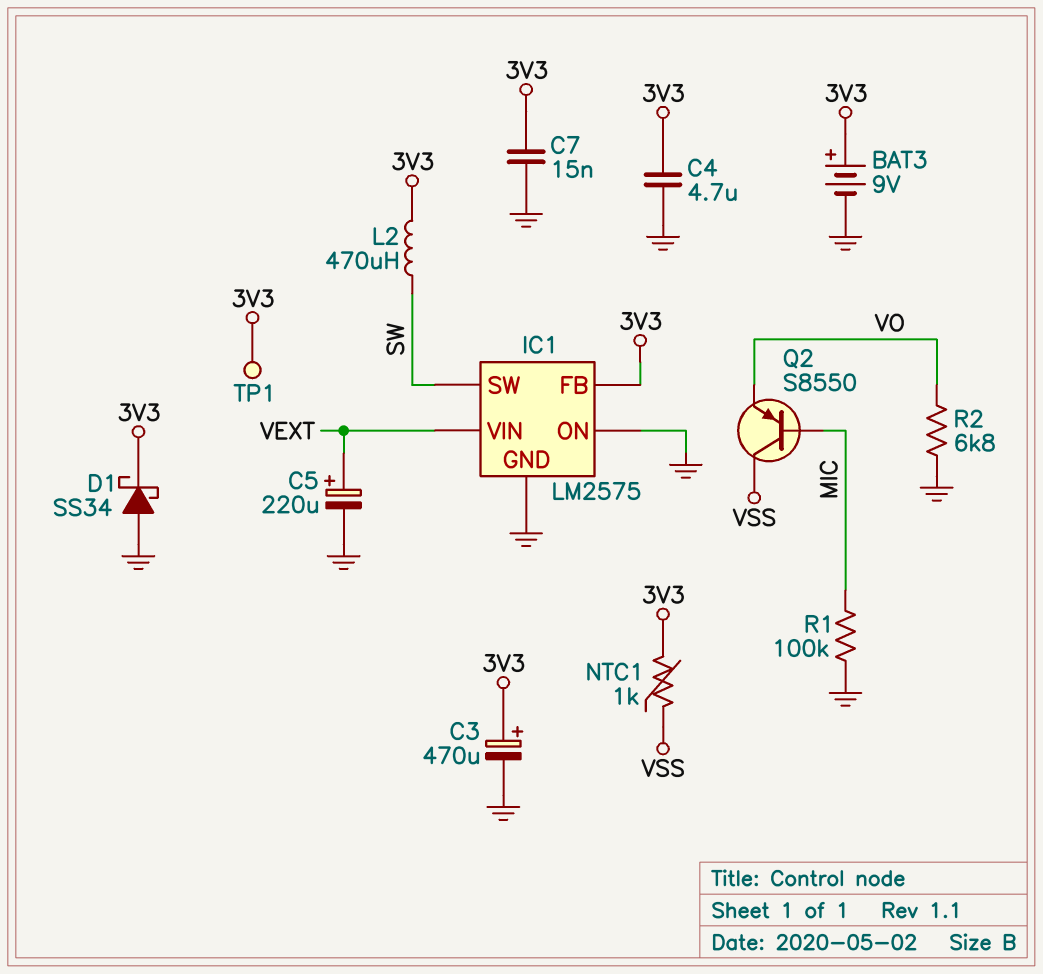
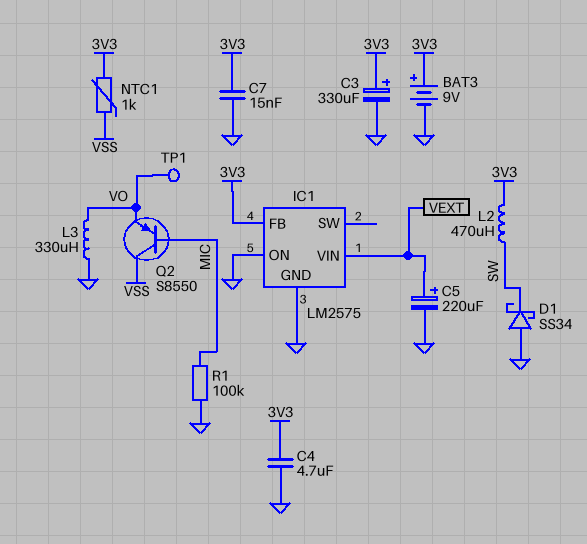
C3: 470uF (plus 3V3, minus GND) -> 330uF (plus 3V3, minus GND)
D1: schottky SS34 (A GND, K 3V3) -> schottky SS34 (A GND, K SW)
IC1 pin SW: SW -> none
L3: none -> 330uH (GND, VO)
R2: 6.8k (GND, VO) -> none
TP1: test point (3V3) -> test point (VO)

